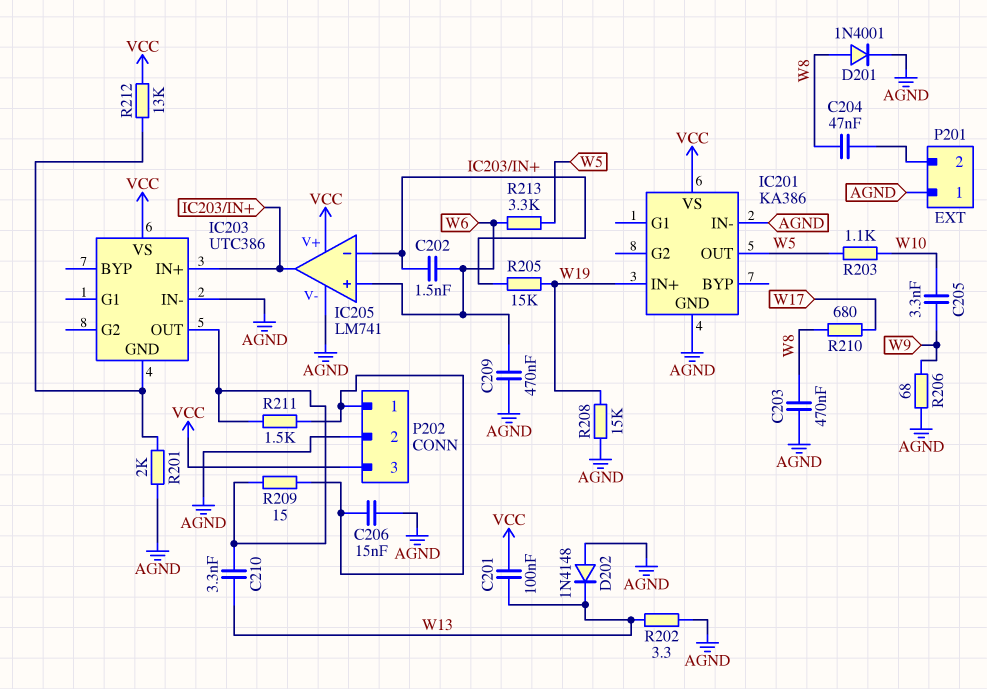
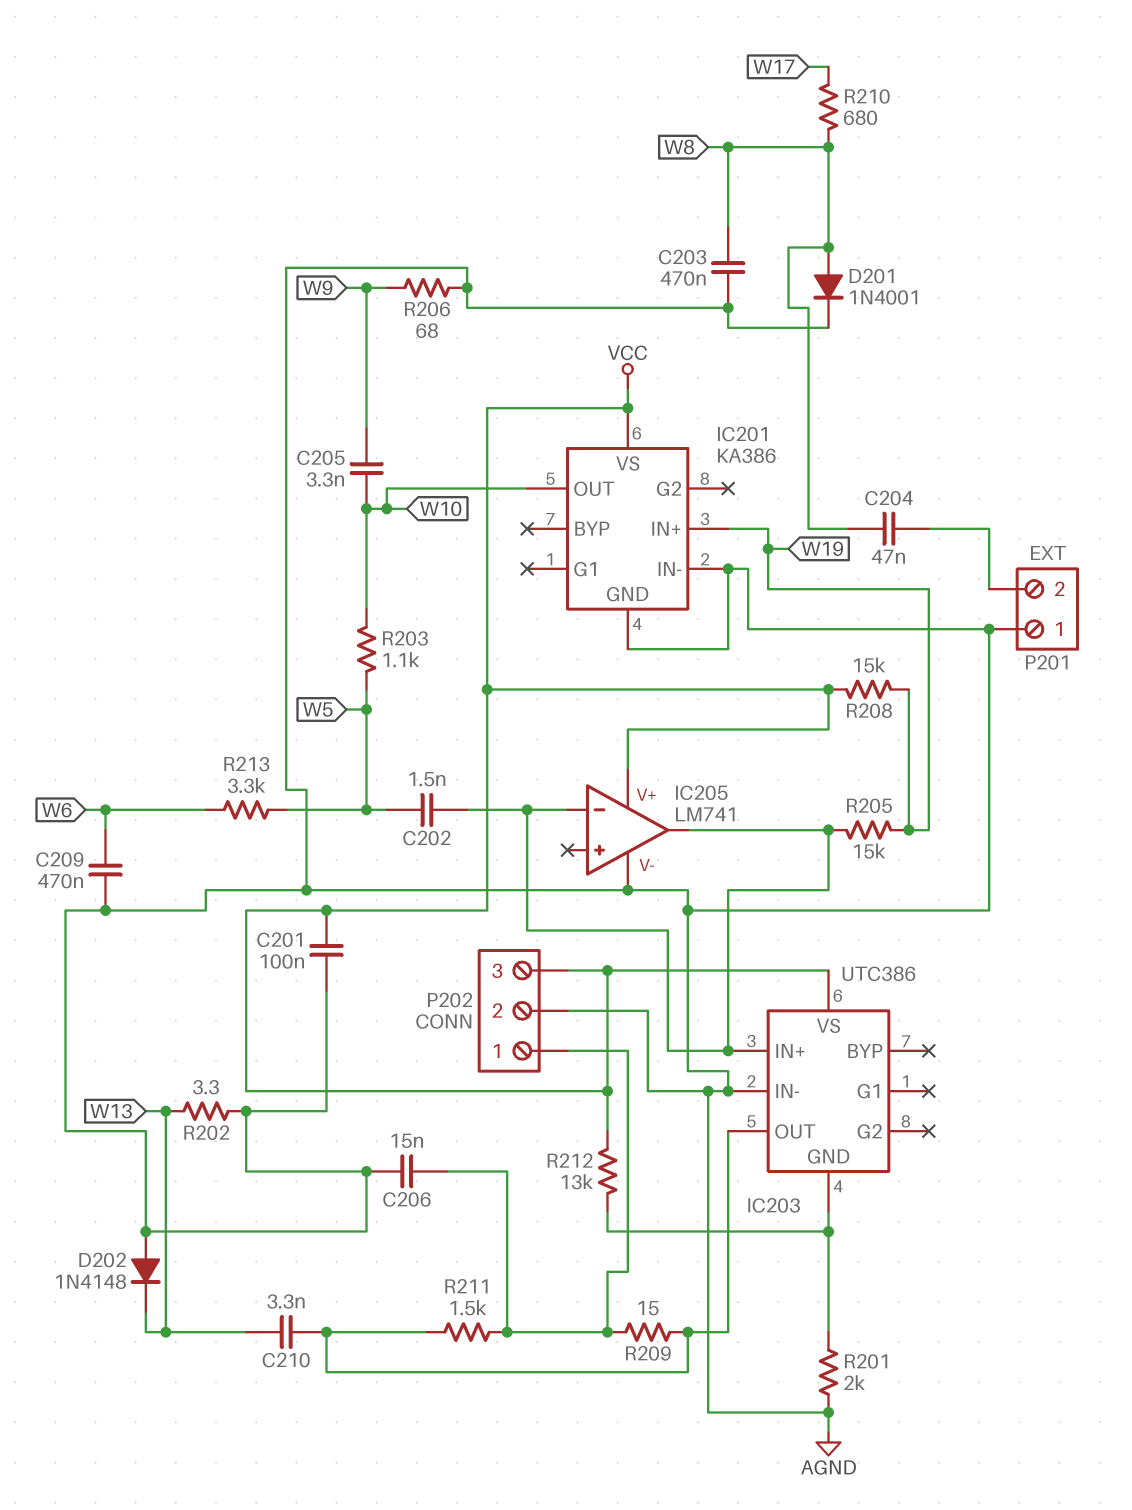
C201: 100nF (VCC, W13) -> 100nF (AGND, VCC)
C202: 1.5nF (IC203/IN+, W6) -> 1.5nF (IC203/IN+, W5)
IC201 pin OUT: W5 -> W10
IC205 pin in+: W6 -> none
R208: 15k (AGND, W19) -> 15k (VCC, W19)

